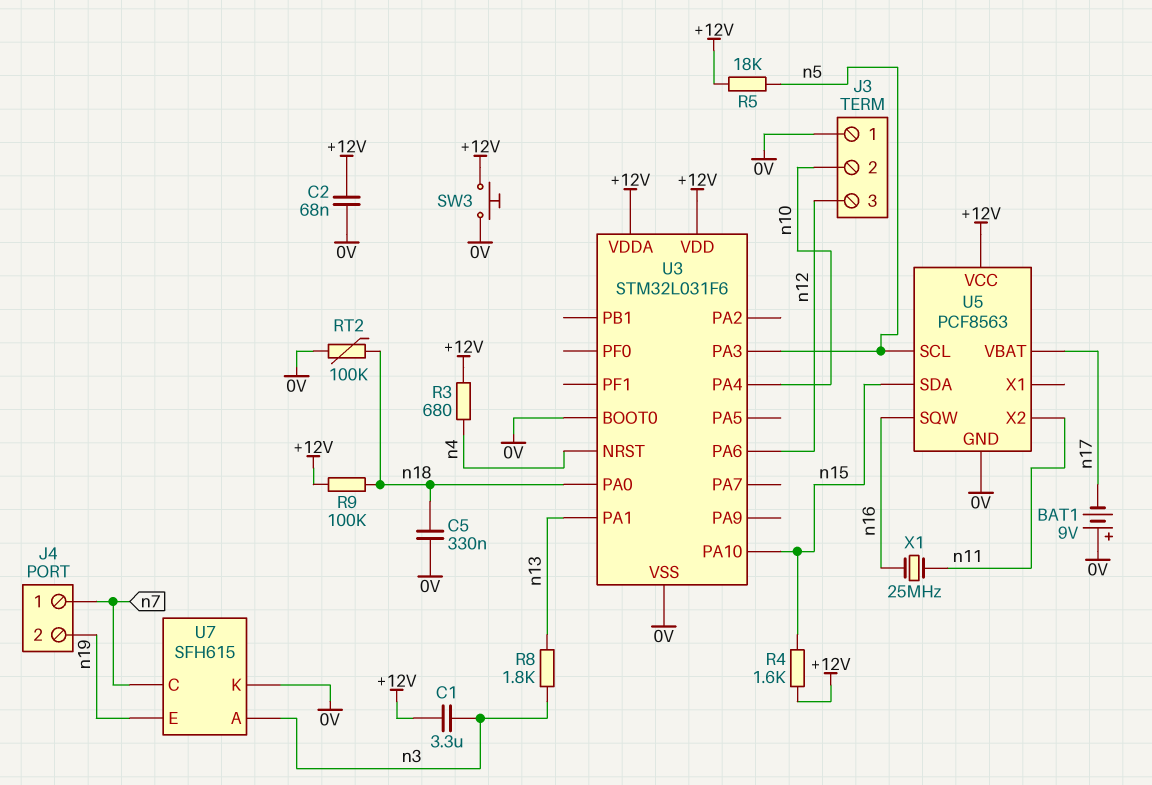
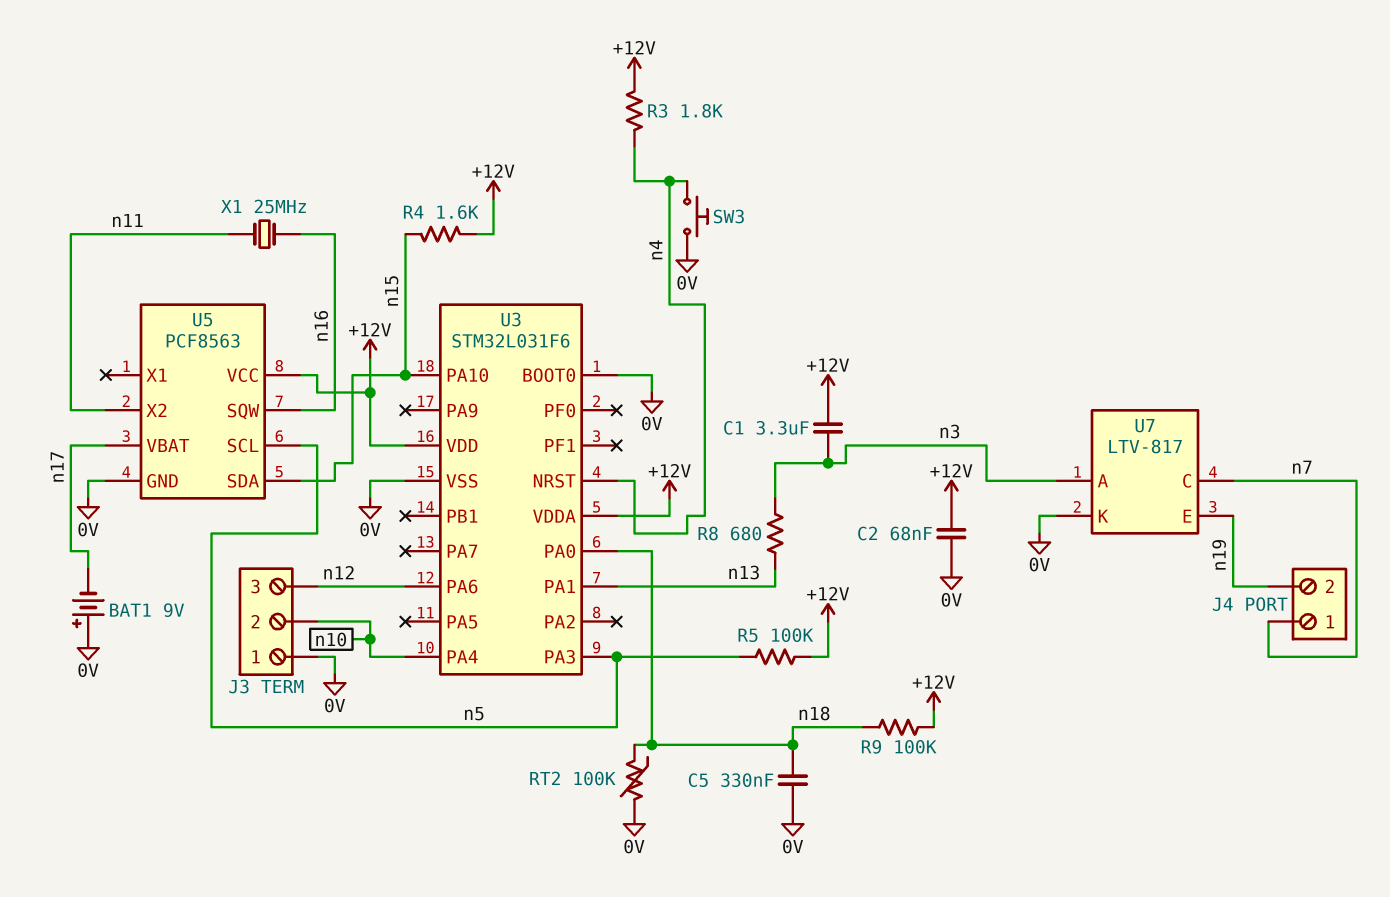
R3: 680 (+12V, n4) -> 1.8k (+12V, n4)
R5: 18k (+12V, n5) -> 100k (+12V, n5)
R8: 1.8k (n3, n13) -> 680 (n3, n13)
SW3: button (+12V, 0V) -> button (0V, n4)
U7: SFH615 -> LTV-817

